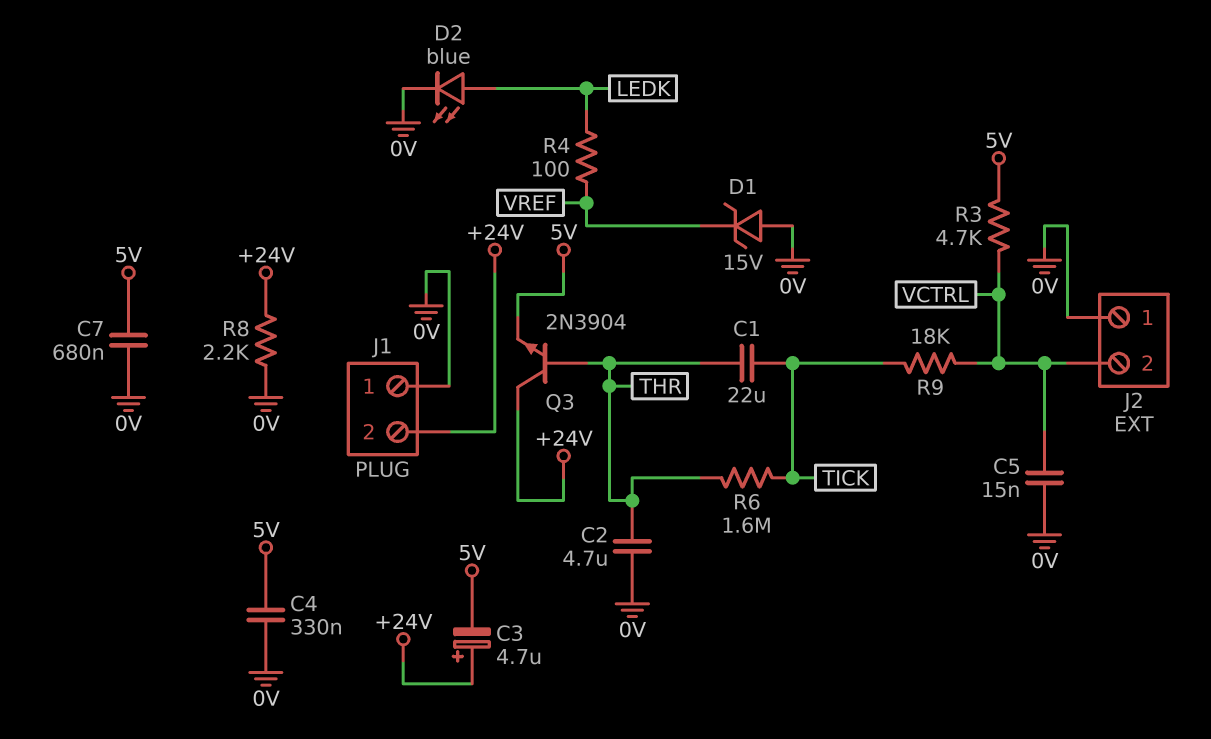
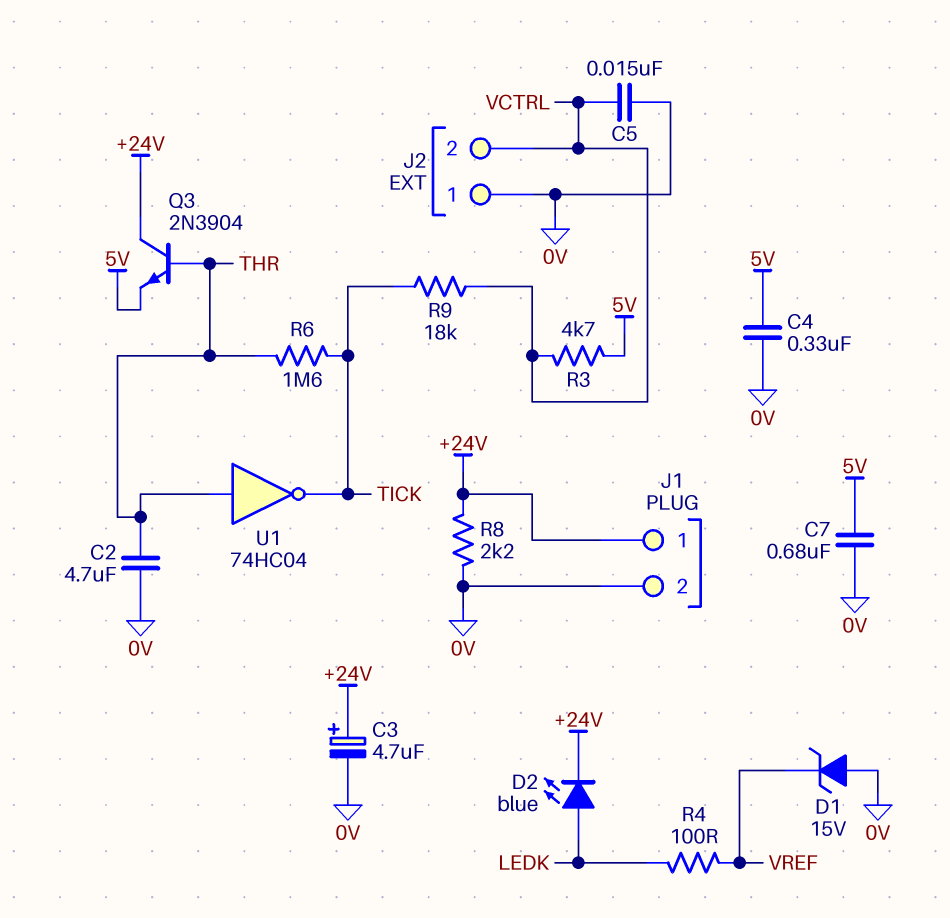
C1: 22uF (THR, TICK) -> none
C3: 4.7uF (plus +24V, minus 5V) -> 4.7uF (plus +24V, minus 0V)
D2: LED blue (A LEDK, K 0V) -> LED blue (A LEDK, K +24V)
J1 pin 1: 0V -> +24V
J1 pin 2: +24V -> 0V
U1: none -> NOT 74HC04 (in THR, out TICK)

